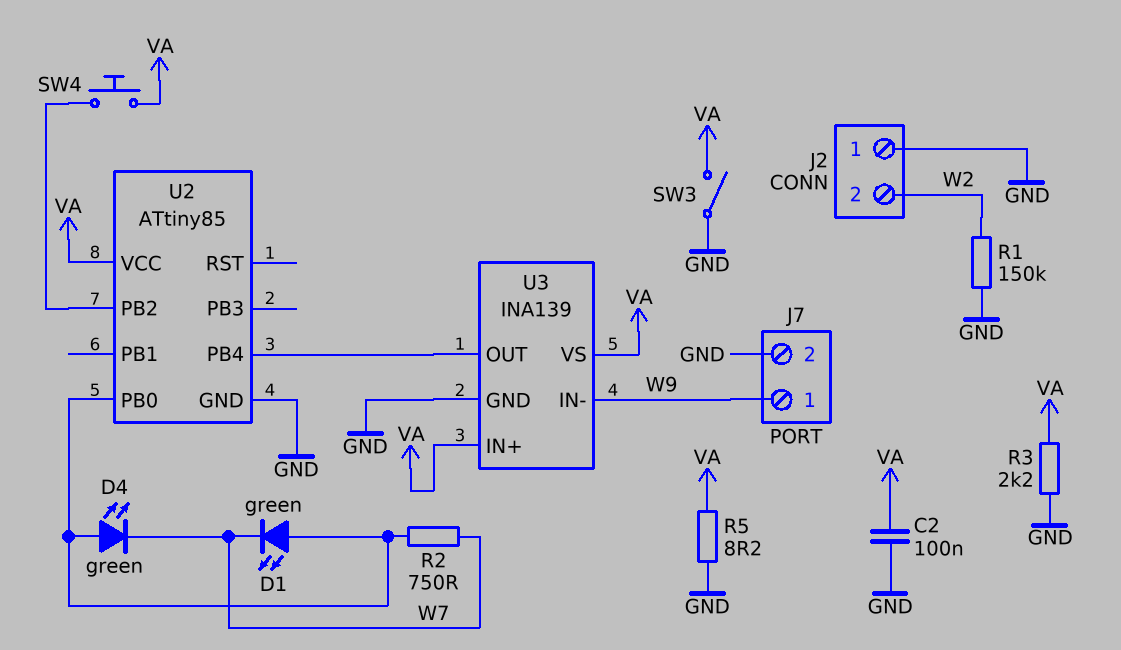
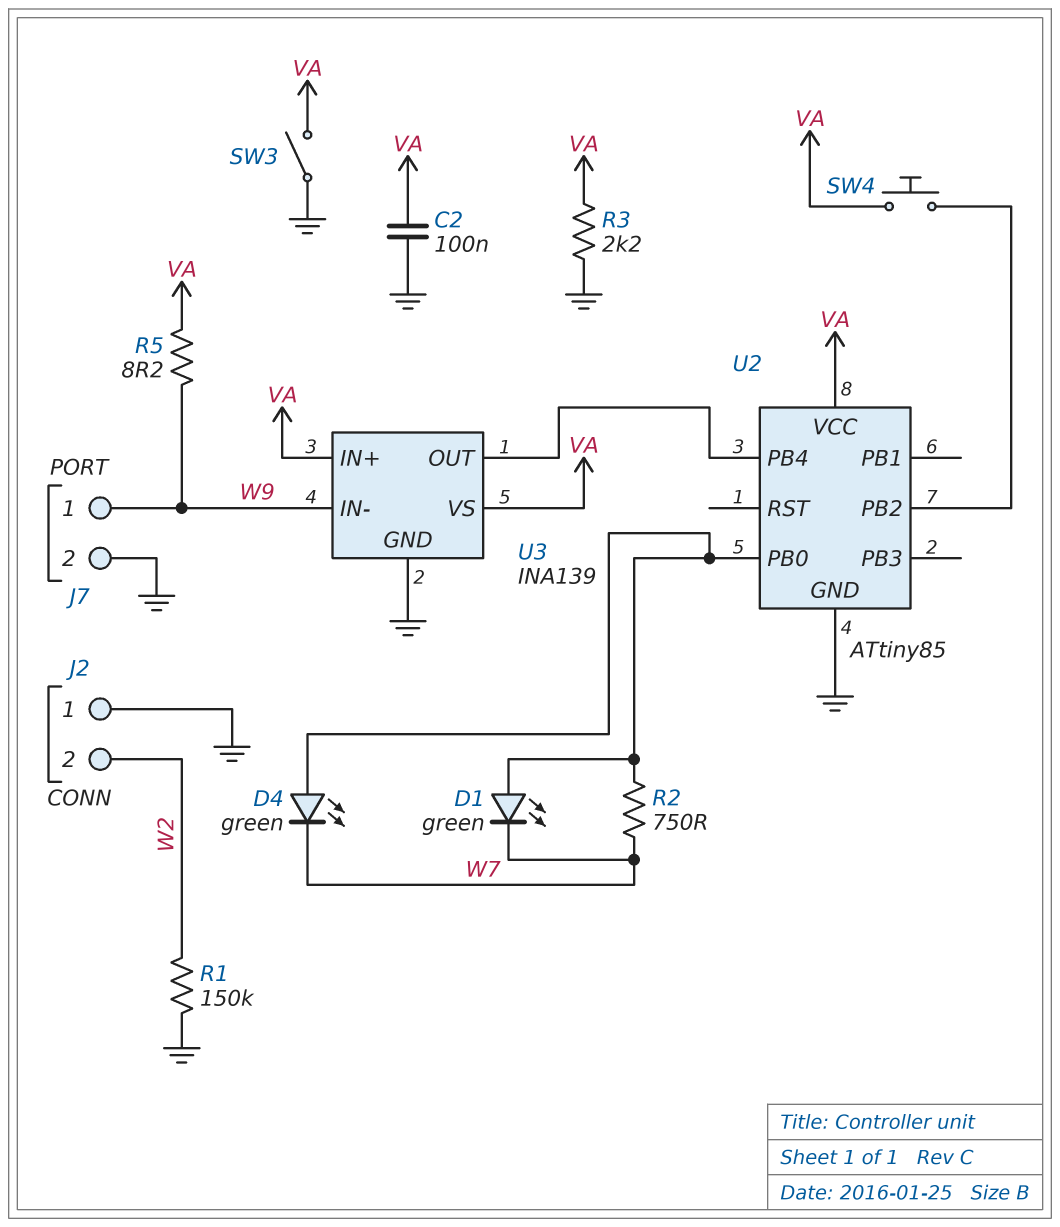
R5: 8.2 (GND, VA) -> 8.2 (VA, W9)

